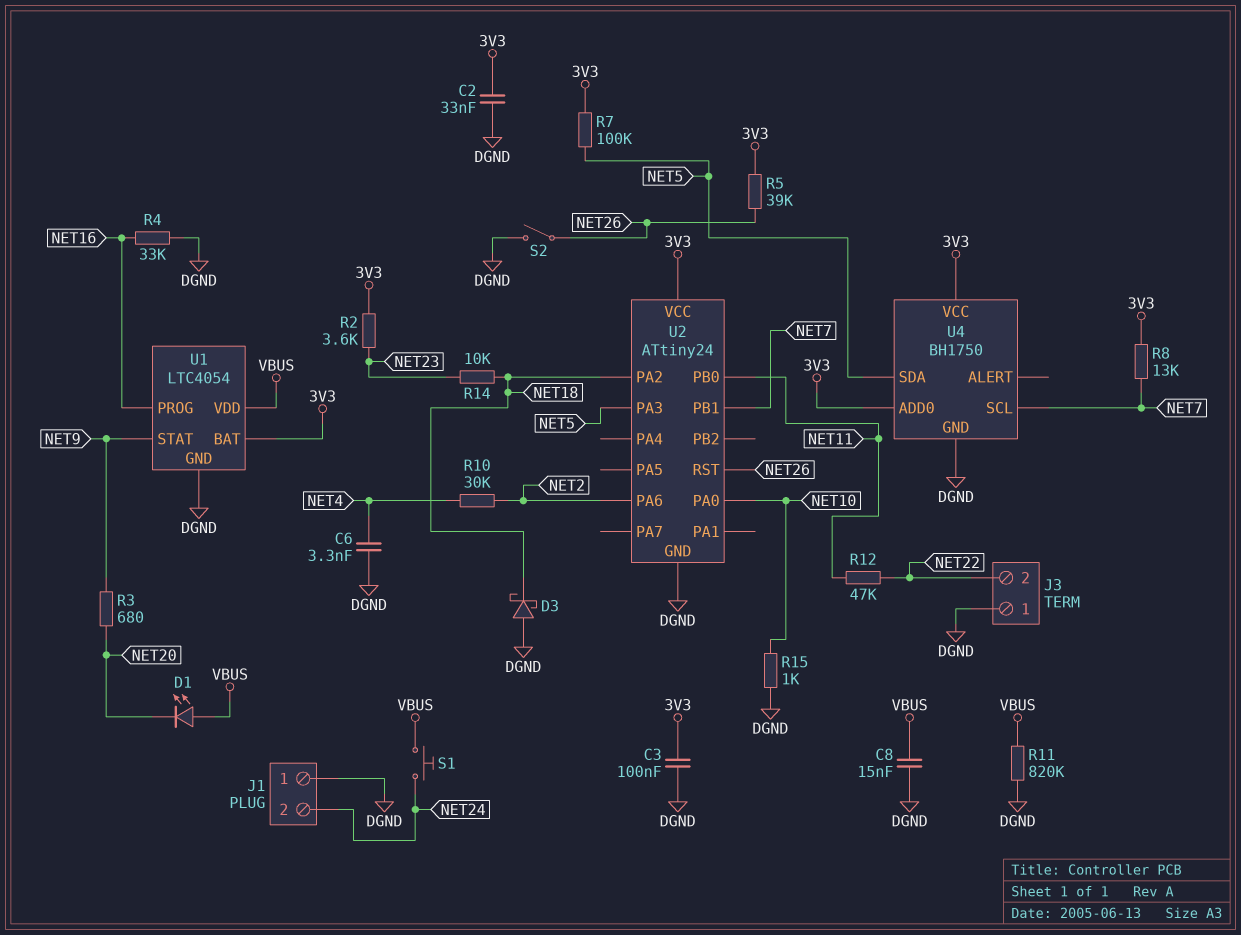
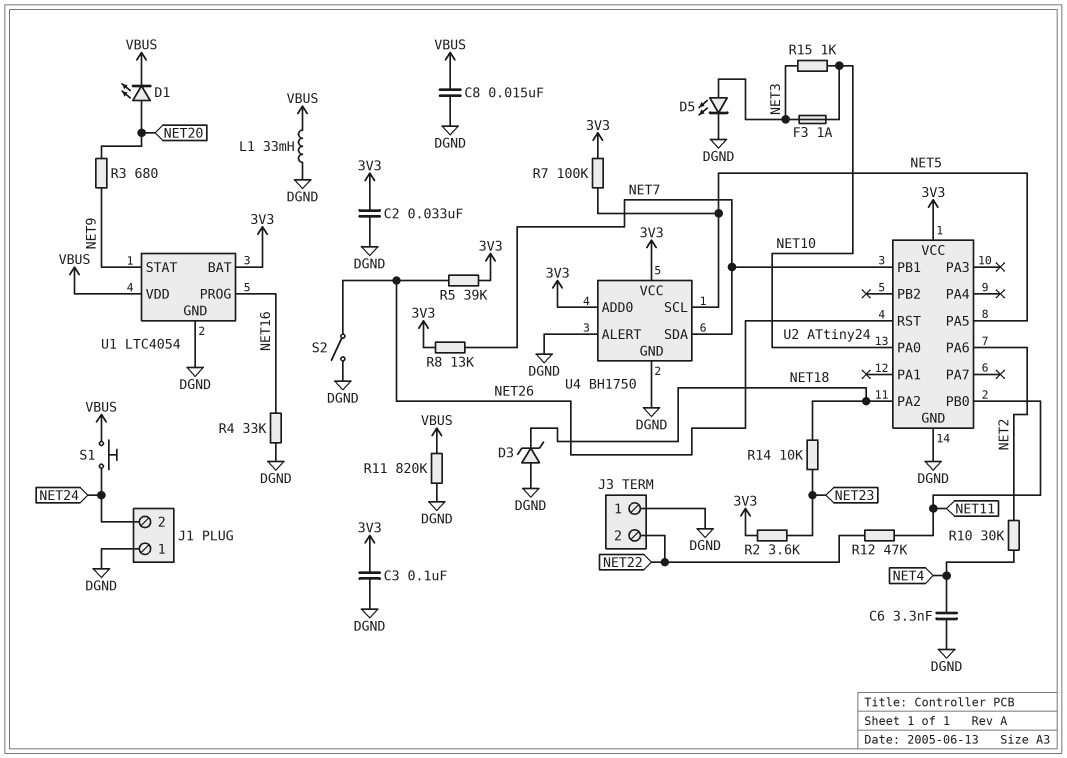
D1: LED (A VBUS, K NET20) -> LED (A NET20, K VBUS)
D3: schottky (A DGND, K NET18) -> zener (A DGND, K NET18)
D5: none -> LED (A NET3, K DGND)
F3: none -> 1A (NET3, NET10)
L1: none -> 33mH (DGND, VBUS)
R15: 1k (DGND, NET10) -> 1k (NET3, NET10)
U2 pin PA3: NET5 -> none
U2 pin PA5: none -> NET5
U4 pin ALERT: none -> DGND
U4 pin SCL: NET7 -> NET5
U4 pin SDA: NET5 -> NET7

